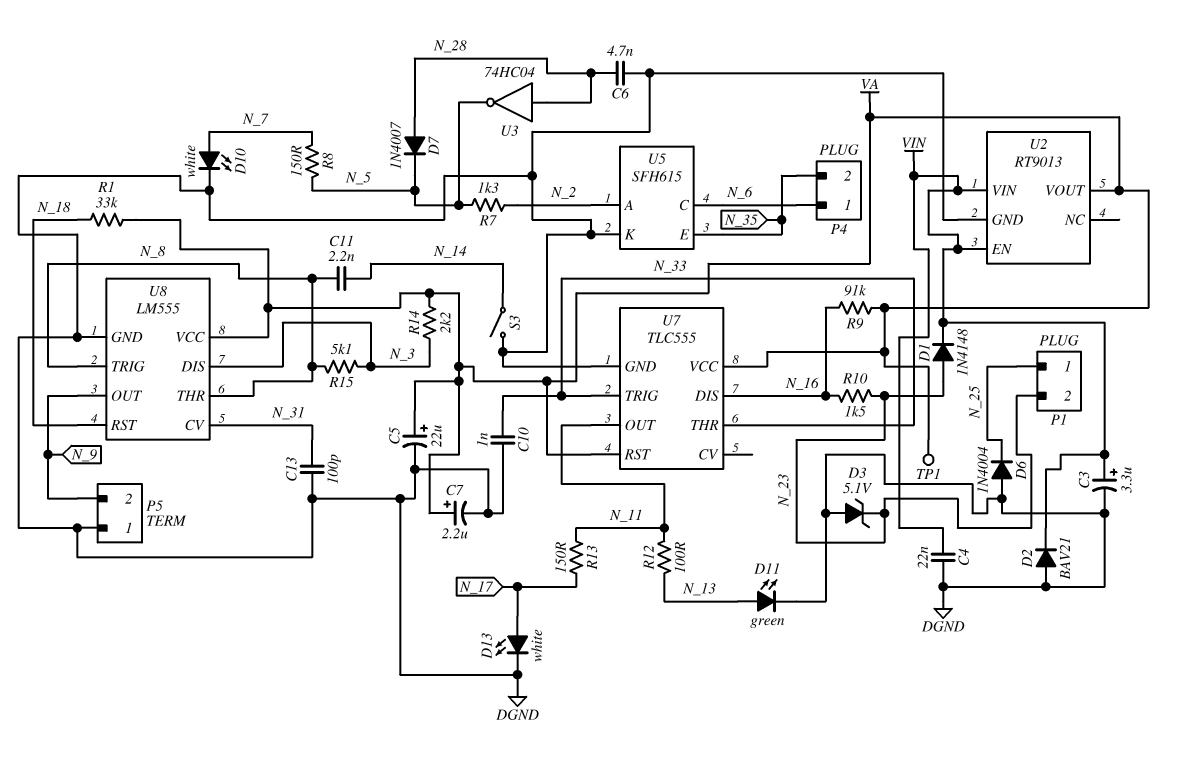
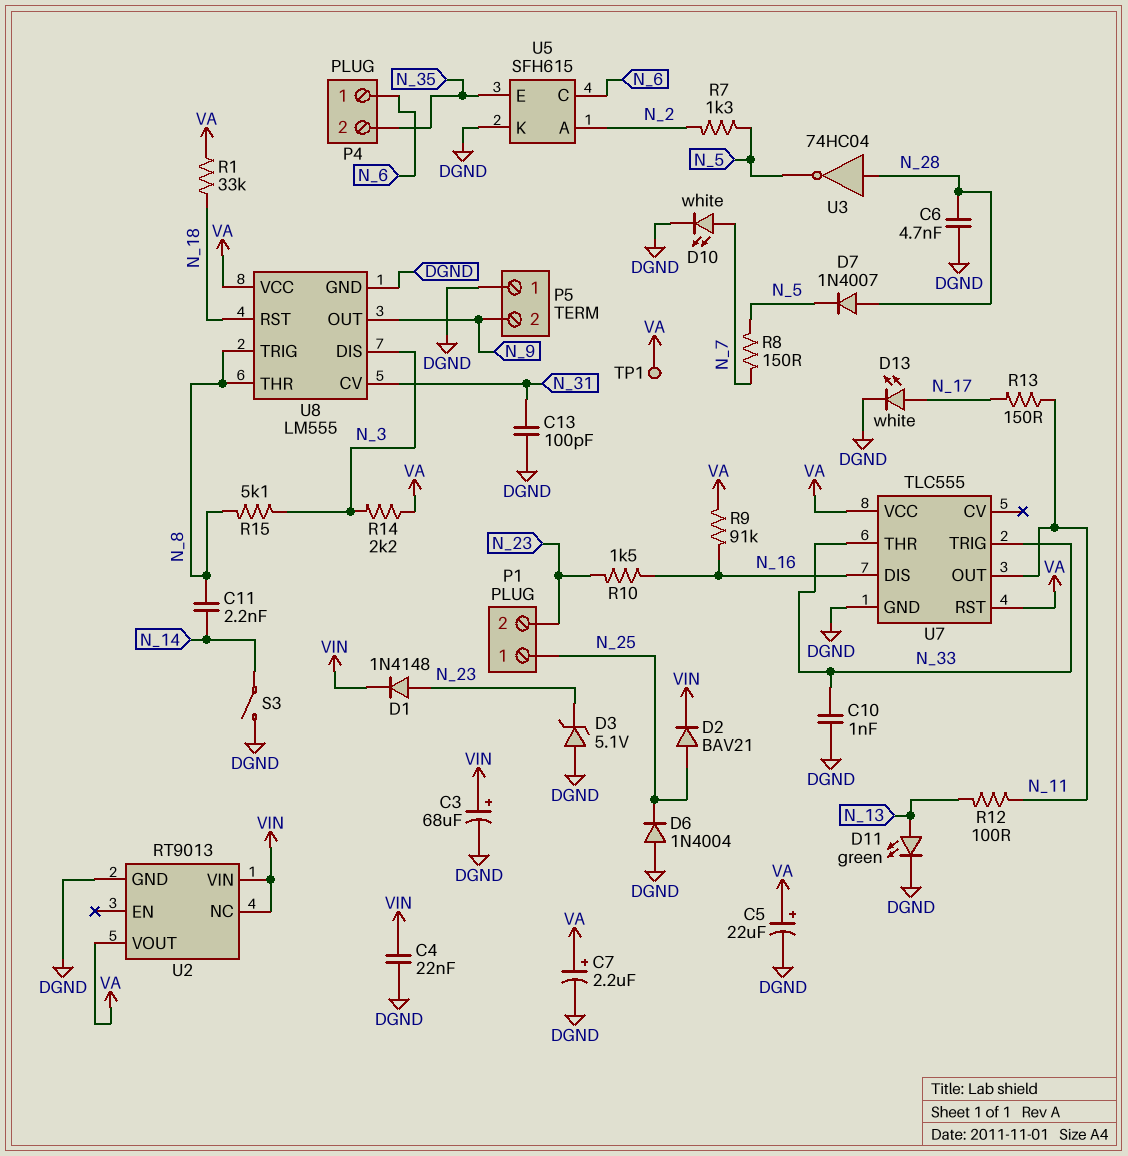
C3: 3.3uF (plus VIN, minus DGND) -> 68uF (plus VIN, minus DGND)
D2: diode BAV21 (A DGND, K VIN) -> diode BAV21 (A N_25, K VIN)
U2 pin EN: VIN -> none
U2 pin NC: none -> VIN

